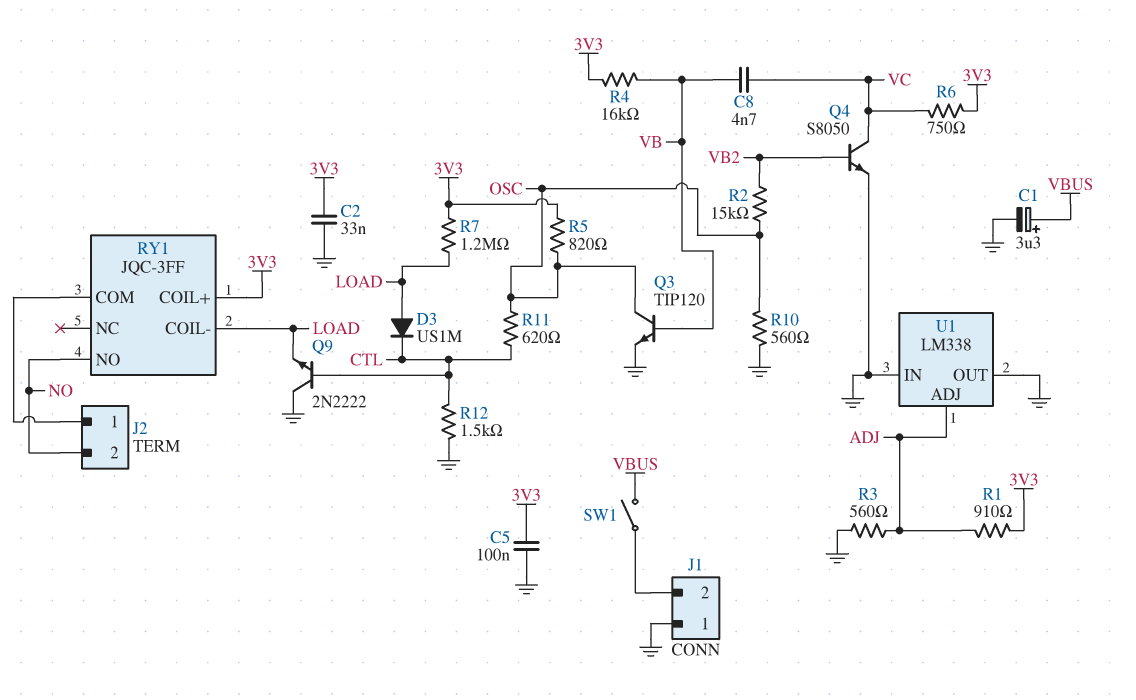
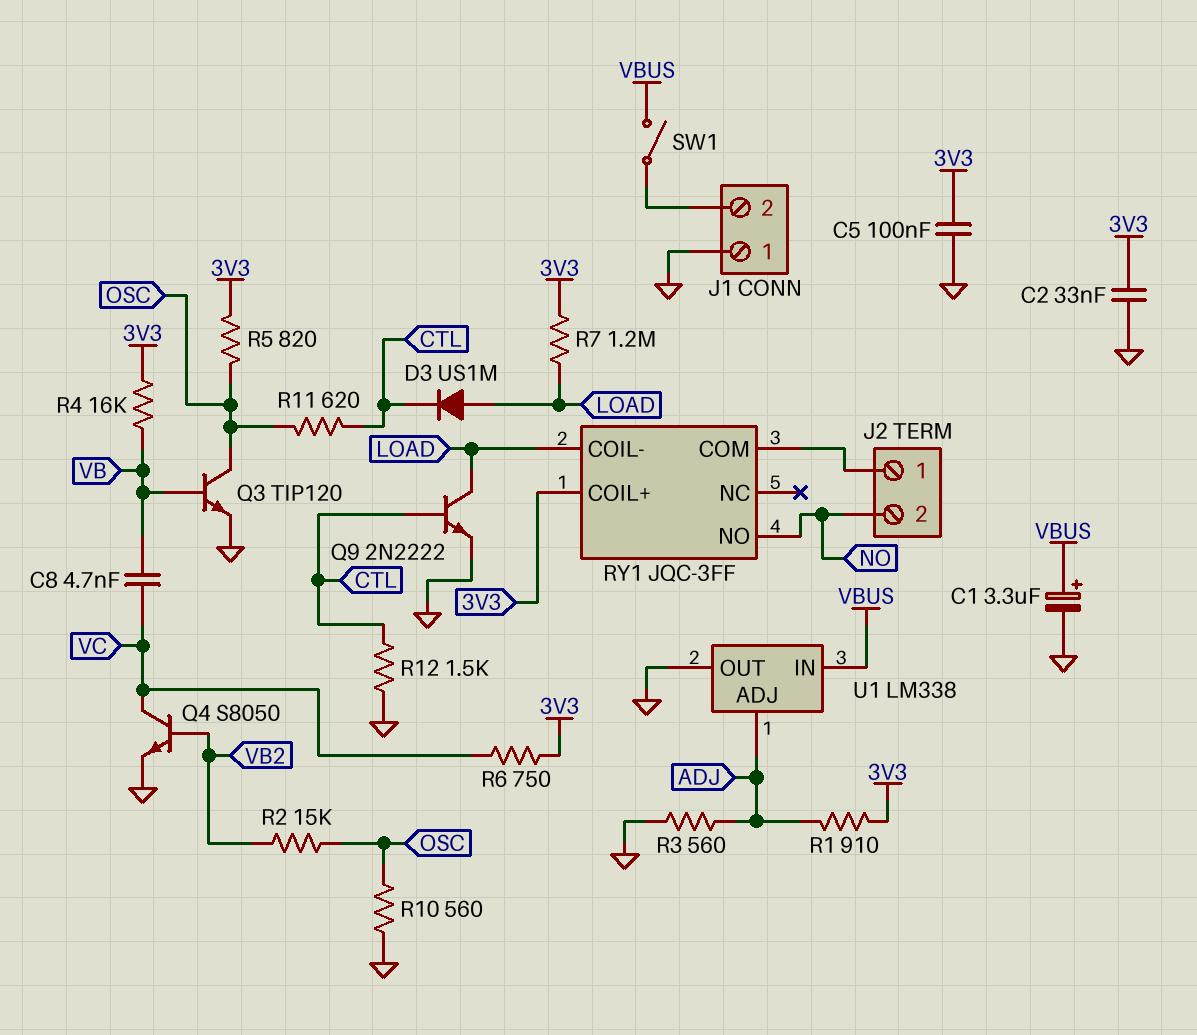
Q9: NPN 2N2222 (B CTL, C GND, E LOAD) -> NPN 2N2222 (B CTL, C LOAD, E GND)
U1 pin IN: GND -> VBUS

